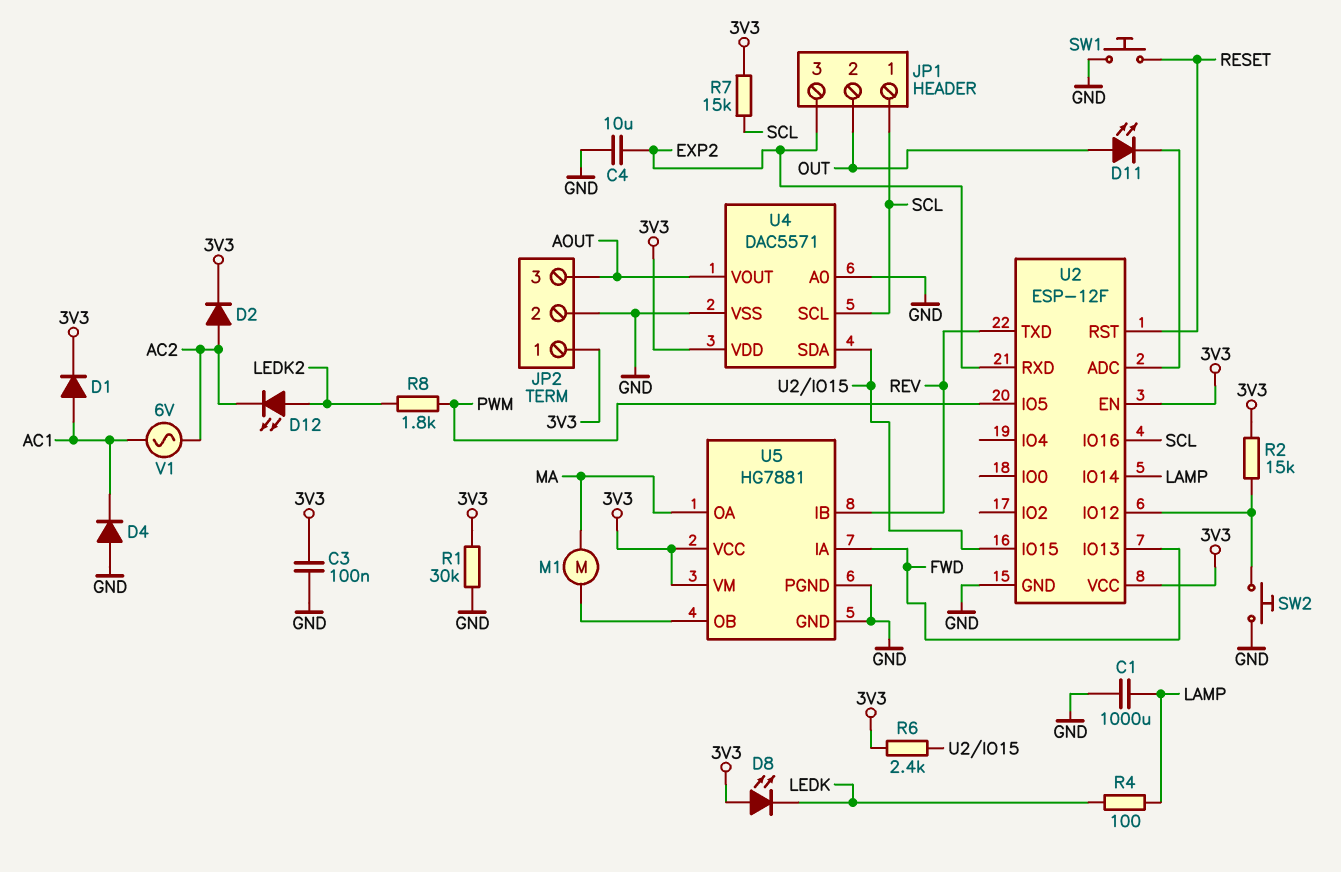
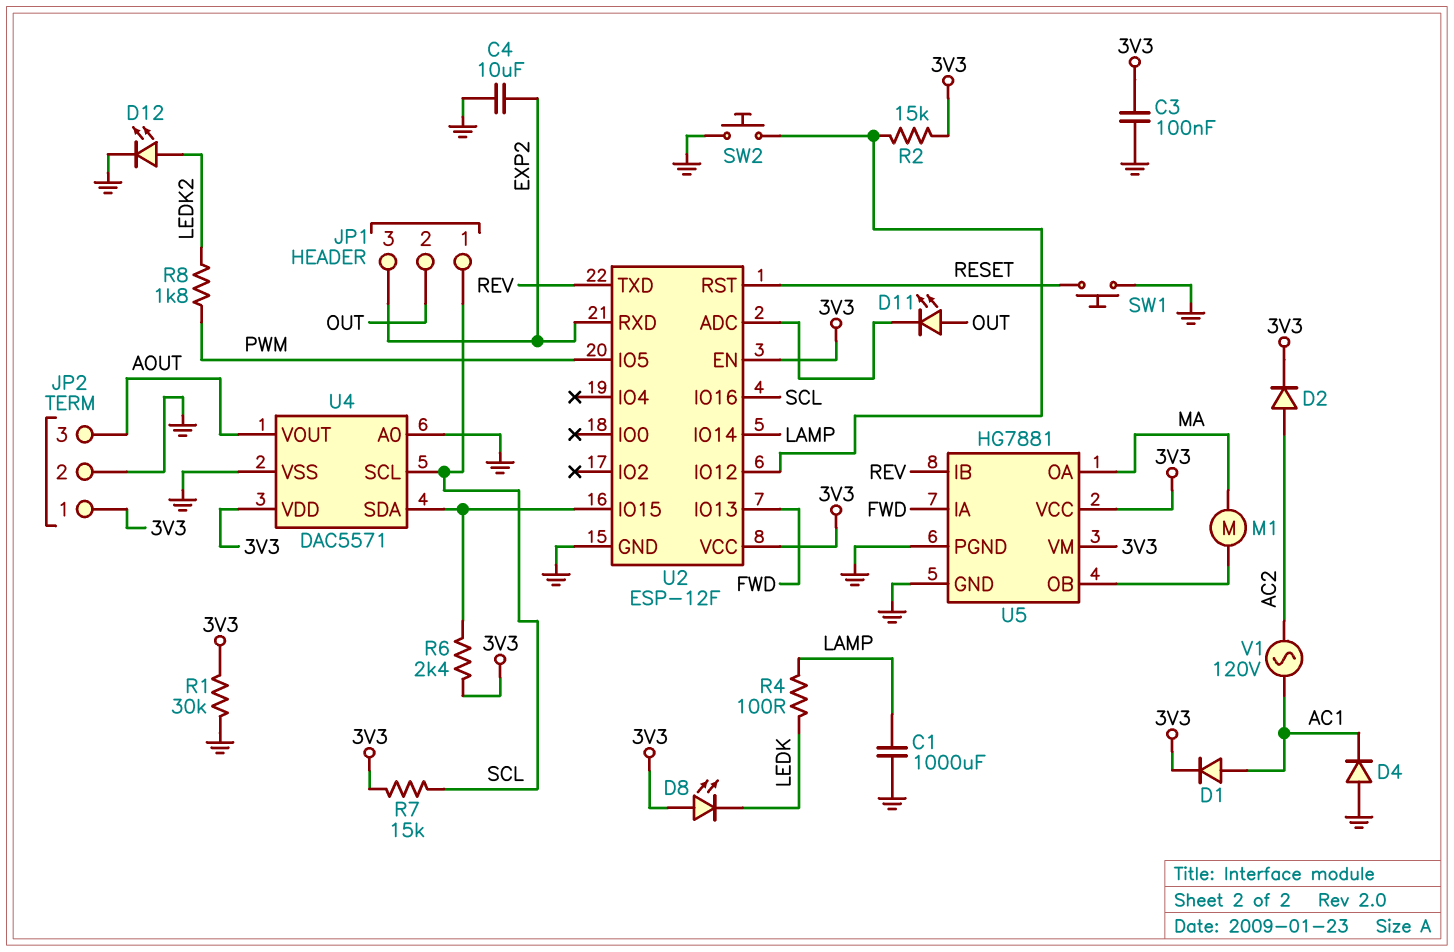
D12: LED (A LEDK2, K AC2) -> LED (A LEDK2, K GND)
V1: AC 6V (AC1, AC2) -> AC 120V (AC1, AC2)

